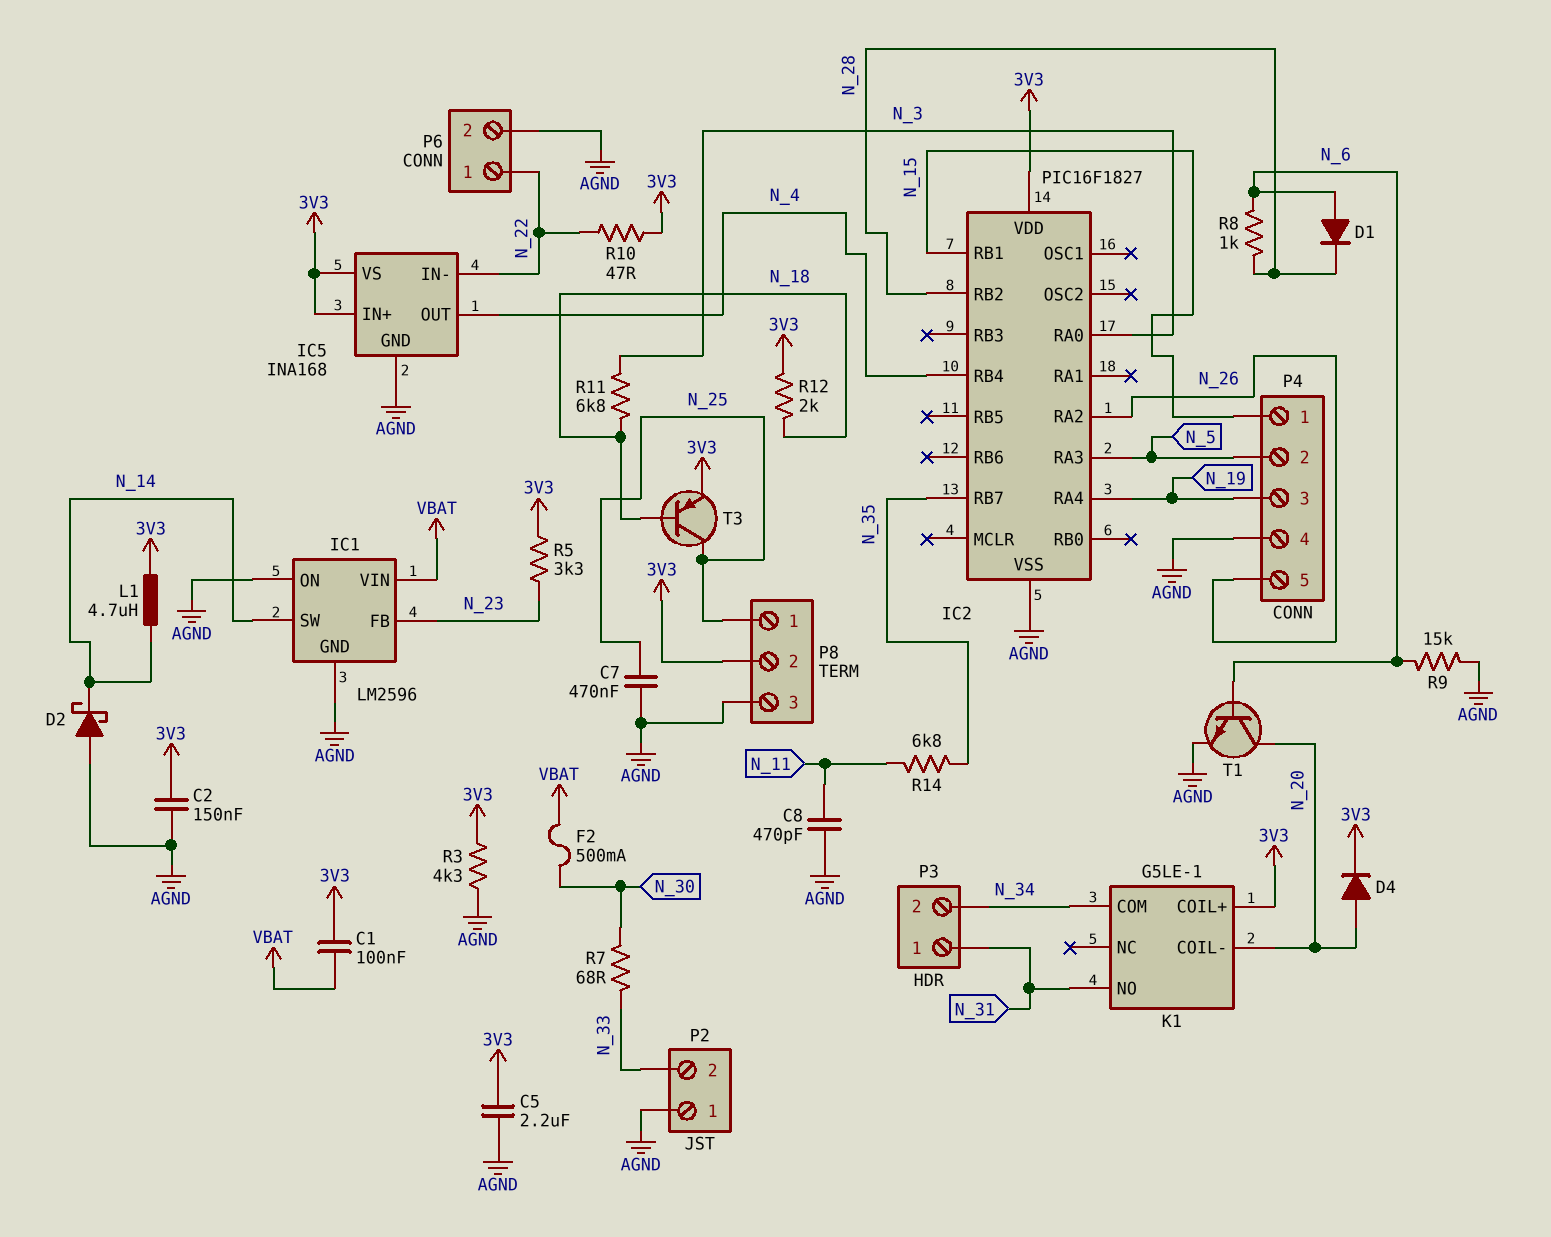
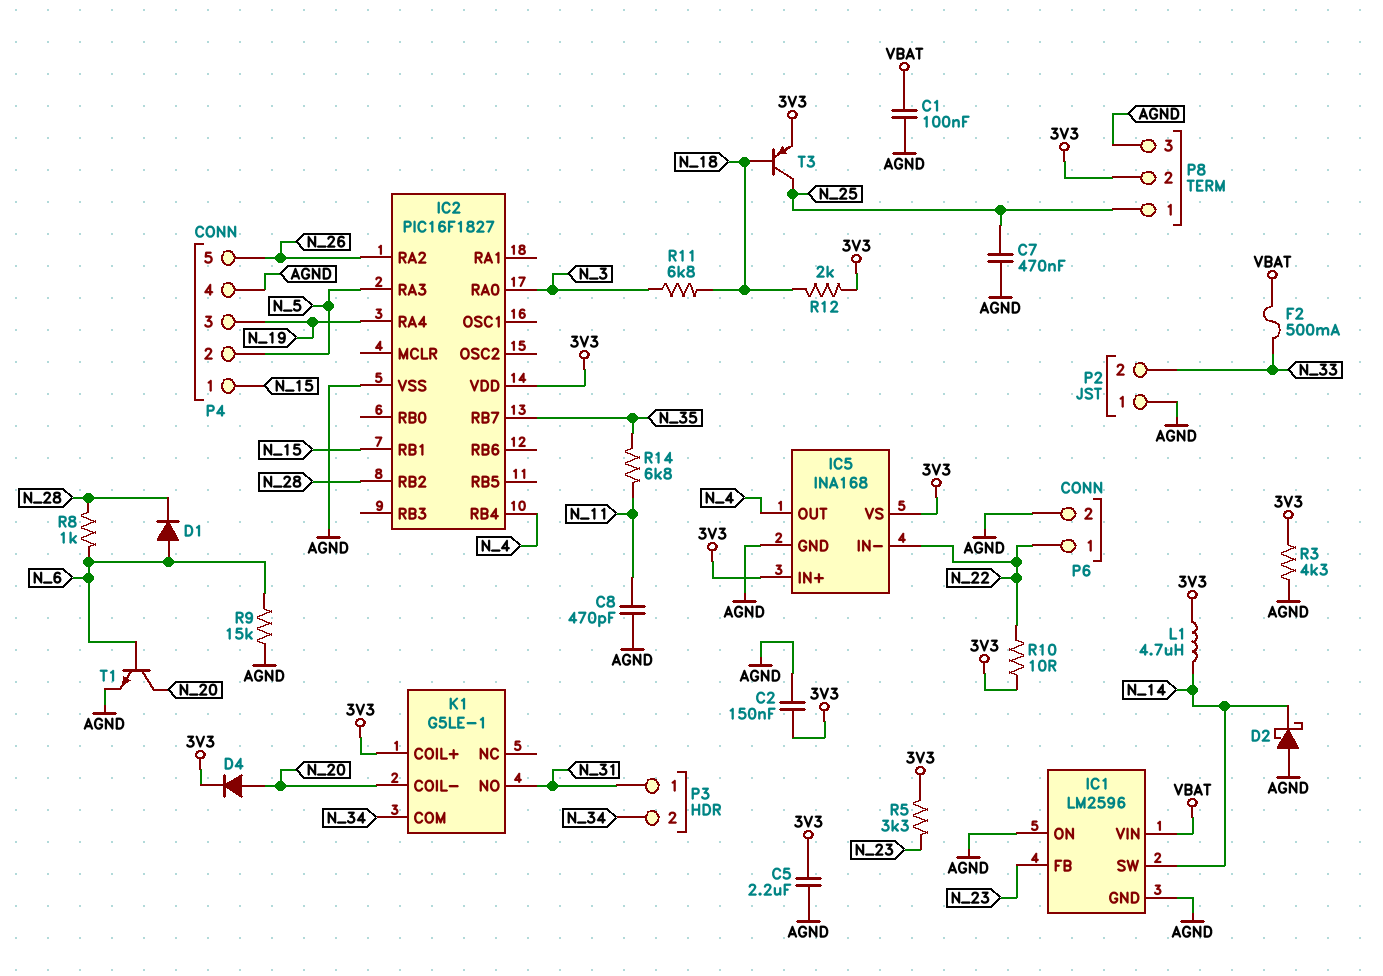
C1: 100nF (3V3, VBAT) -> 100nF (AGND, VBAT)
F2: 500mA (N_30, VBAT) -> 500mA (N_33, VBAT)
R7: 68 (N_30, N_33) -> none
R10: 47 (3V3, N_22) -> 10 (3V3, N_22)

